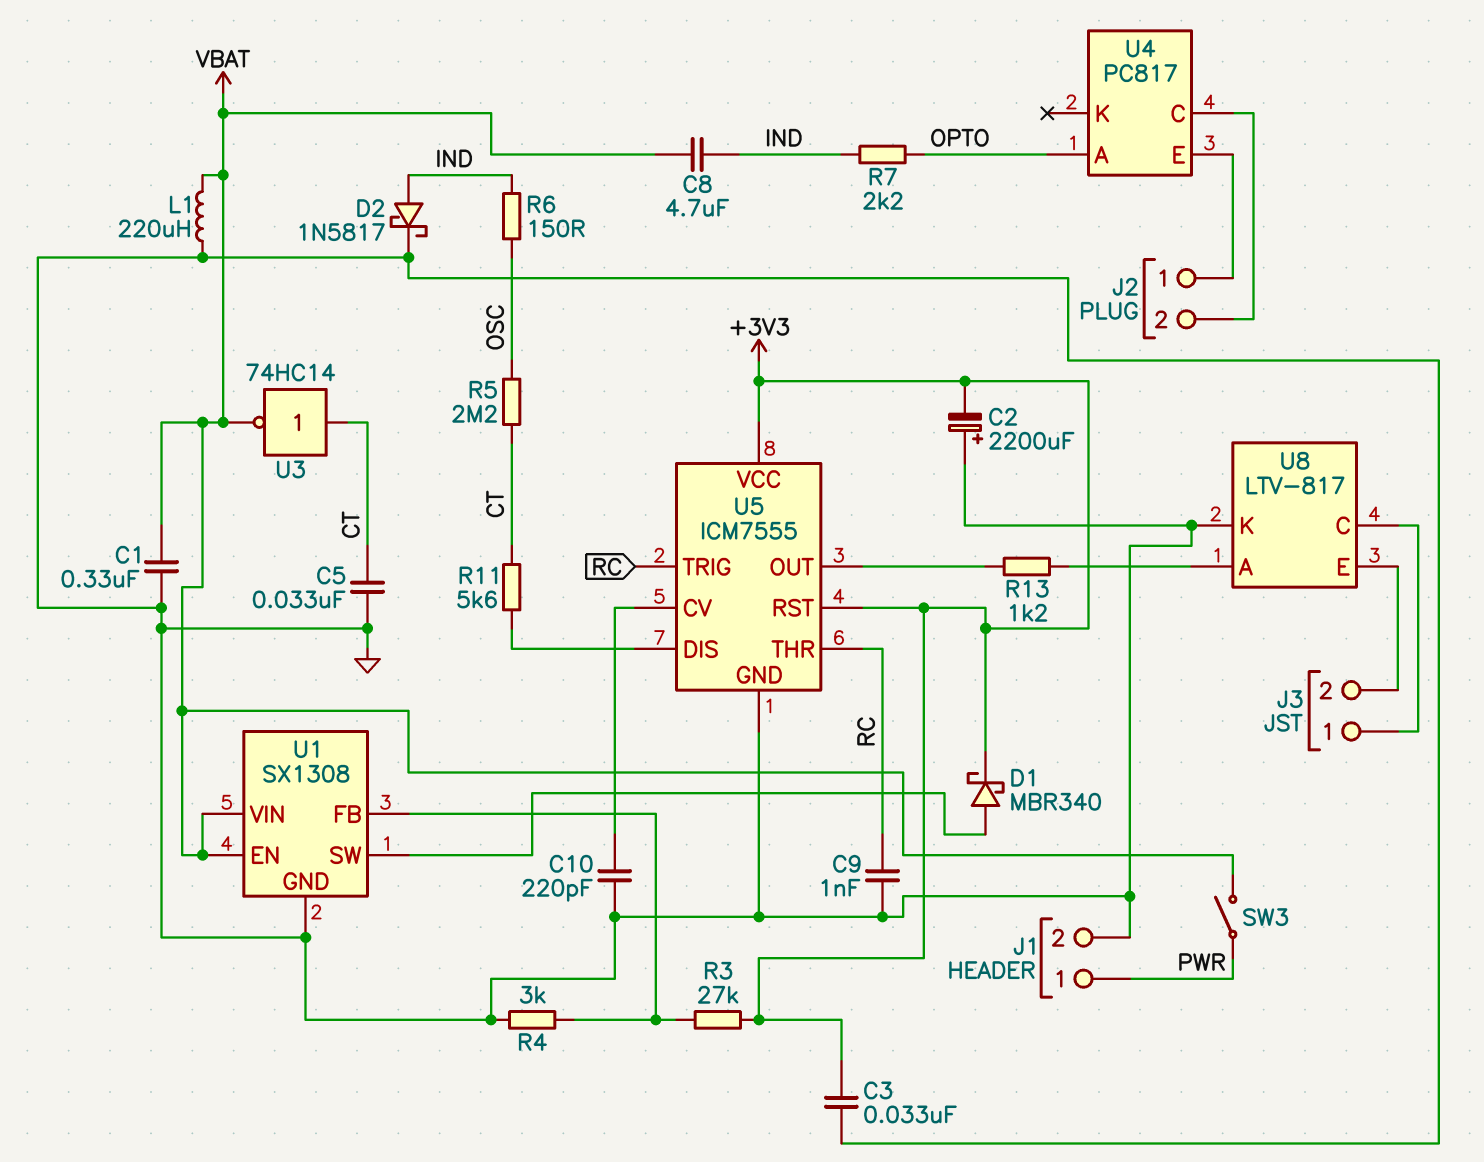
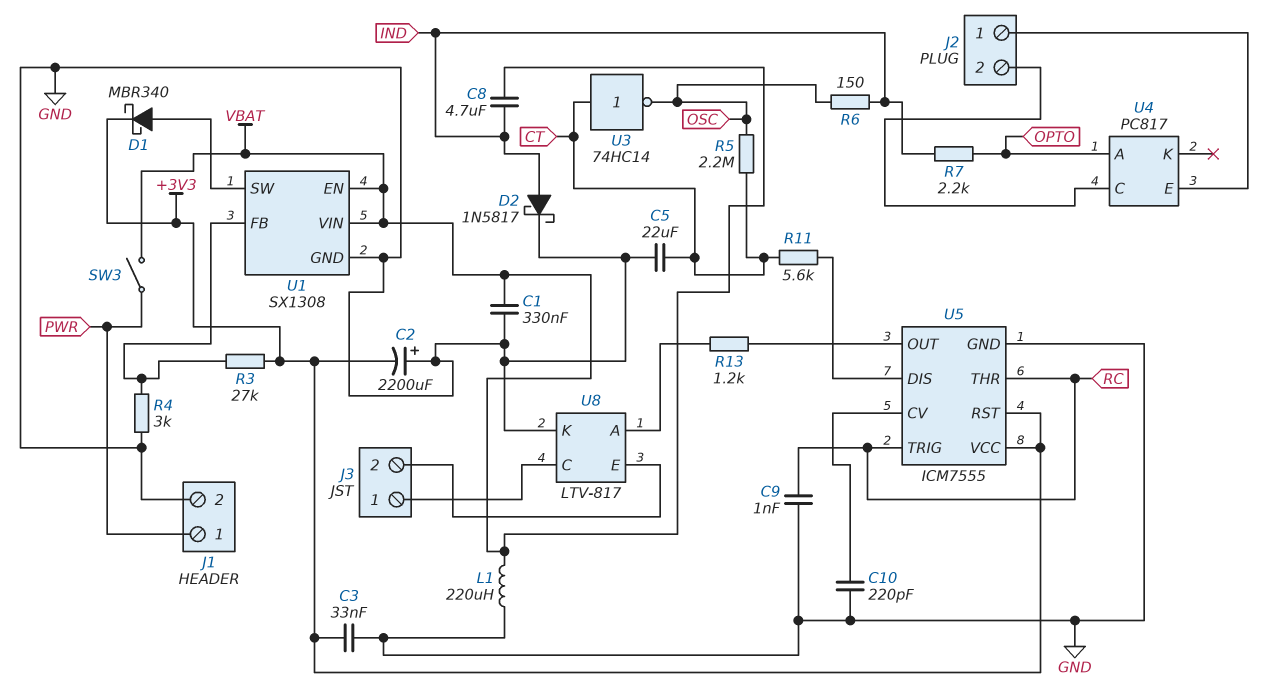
C5: 33nF (CT, GND) -> 22uF (CT, GND)
U3: NOT 74HC14 (in CT, out VBAT) -> NOT 74HC14 (in CT, out OSC)

